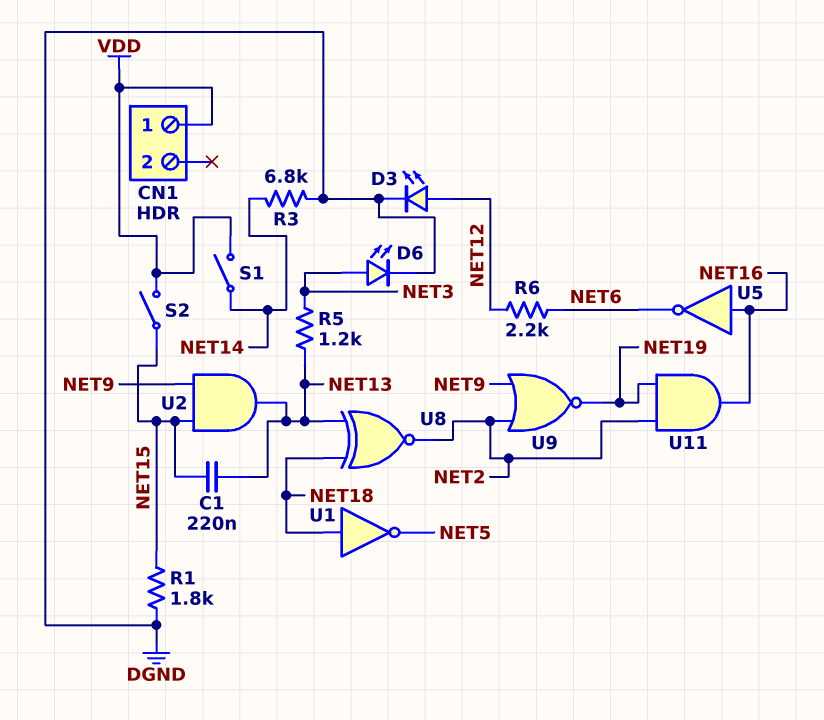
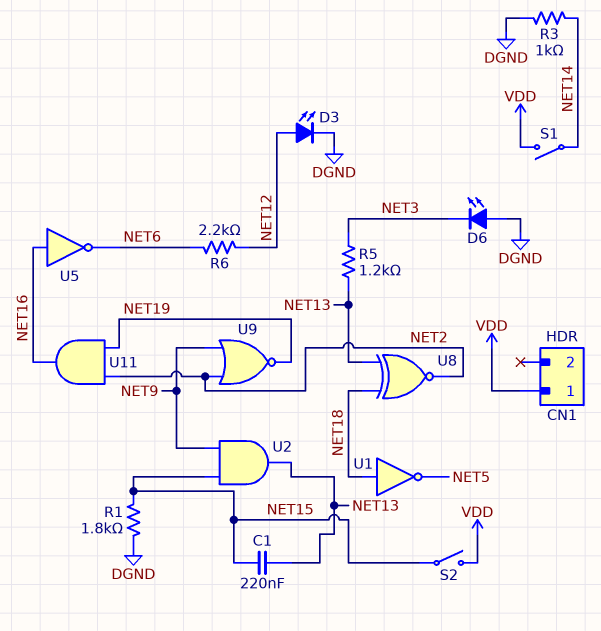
D6: LED (A NET3, K DGND) -> LED (A DGND, K NET3)
R3: 6.8k (DGND, NET14) -> 1k (DGND, NET14)

